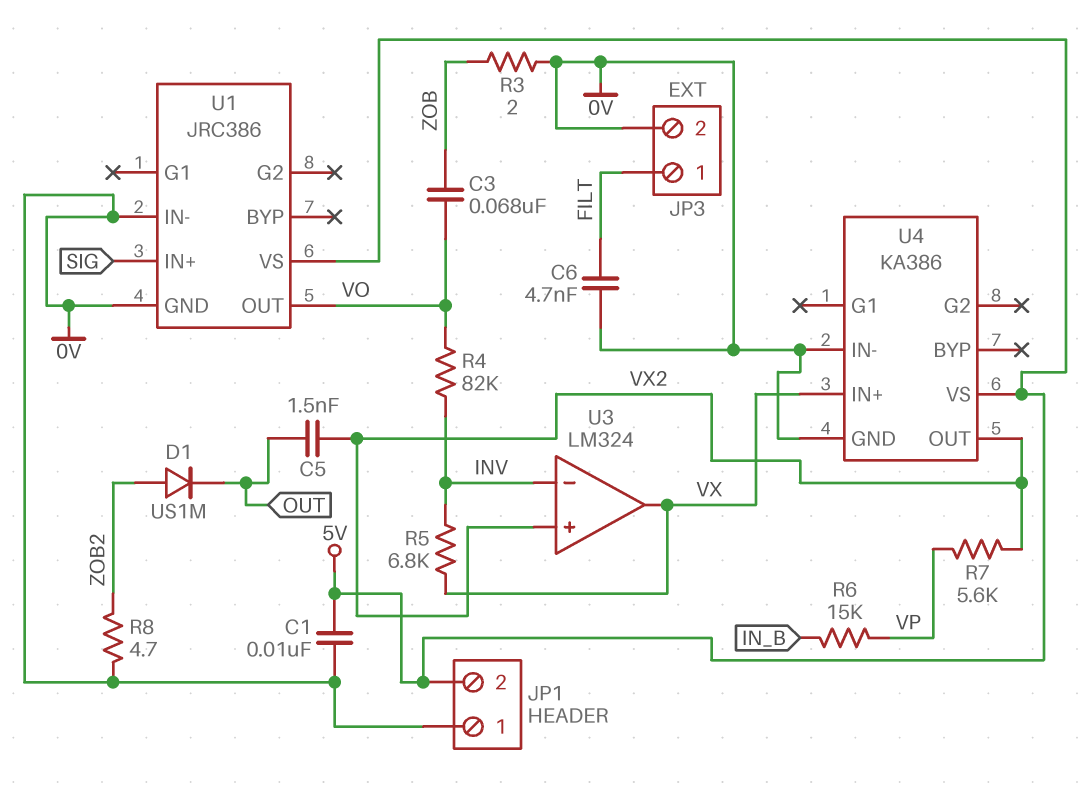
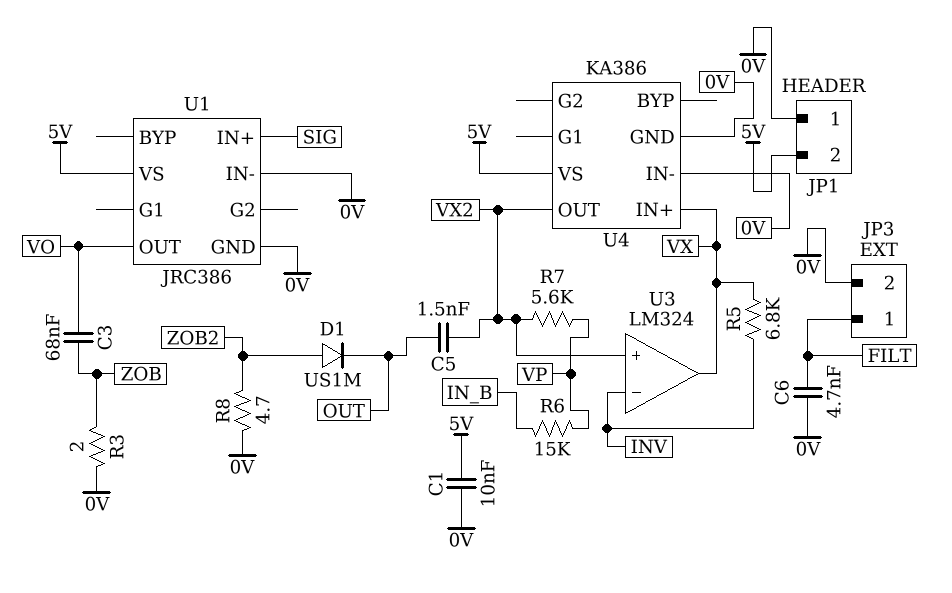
R4: 82k (INV, VO) -> none

